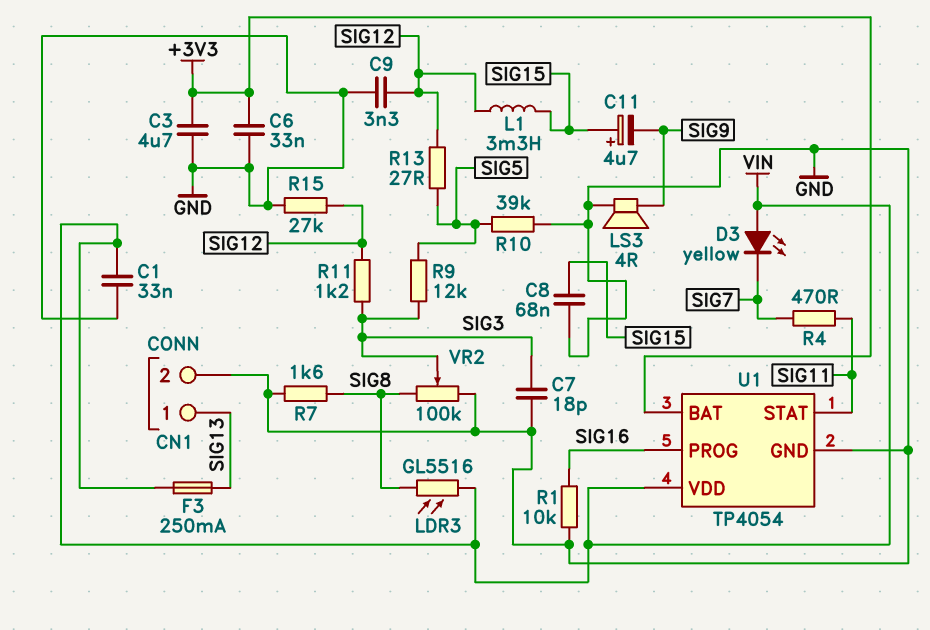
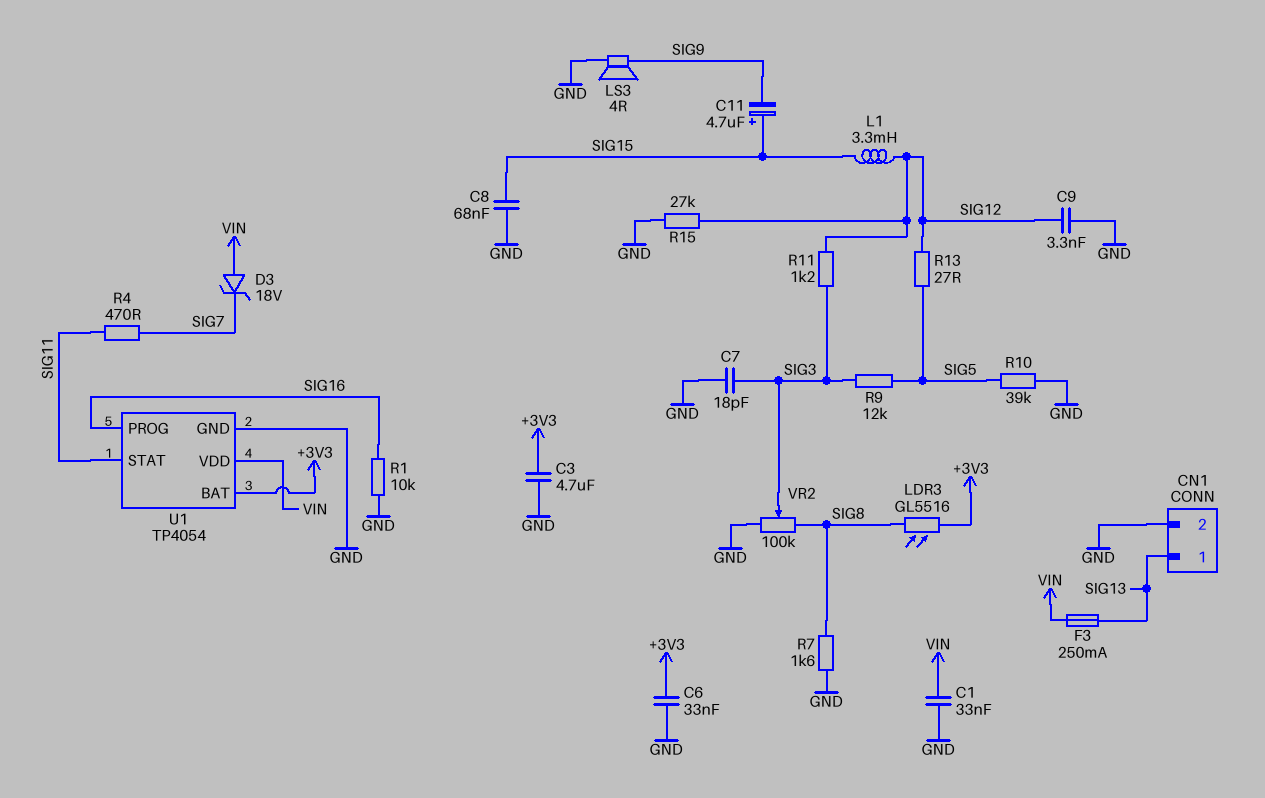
D3: LED yellow (A VIN, K SIG7) -> zener 18V (A VIN, K SIG7)
LDR3: GL5516 (SIG8, VIN) -> GL5516 (+3V3, SIG8)

